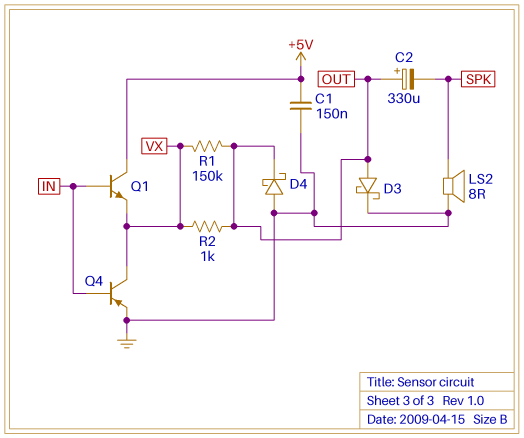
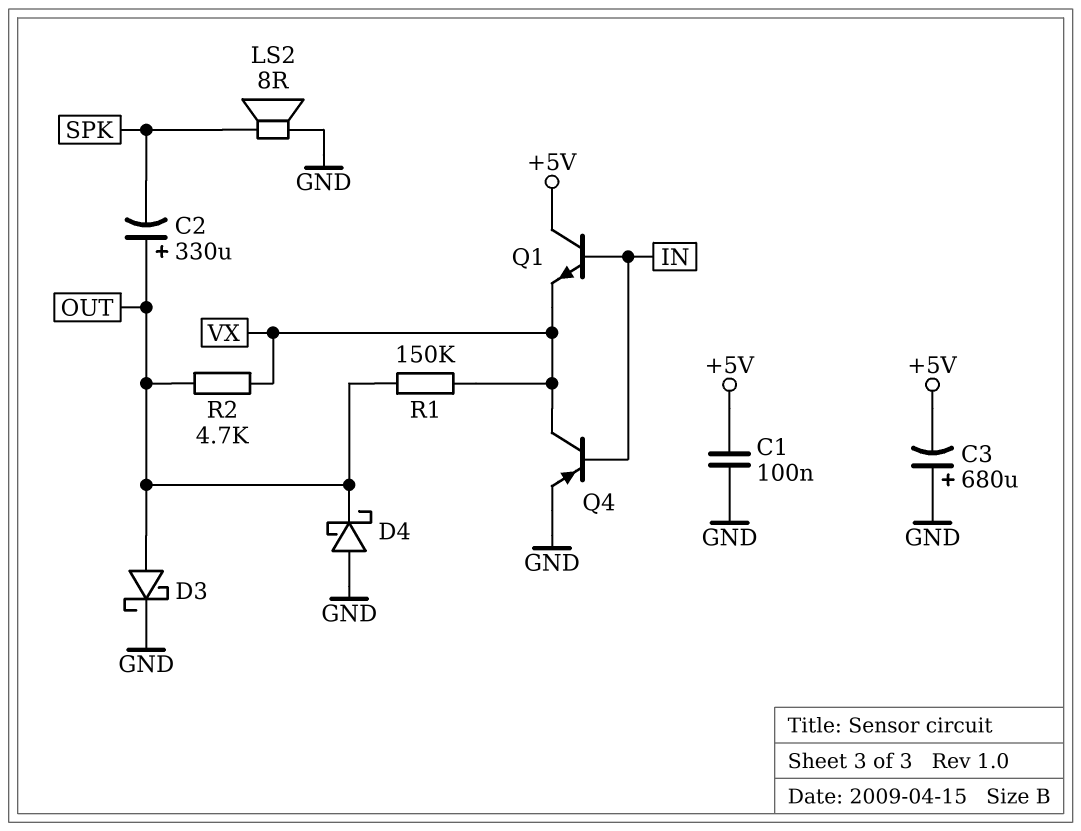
C1: 150nF (+5V, GND) -> 100nF (+5V, GND)
C3: none -> 680uF (plus GND, minus +5V)
R2: 1k (OUT, VX) -> 4.7k (OUT, VX)

